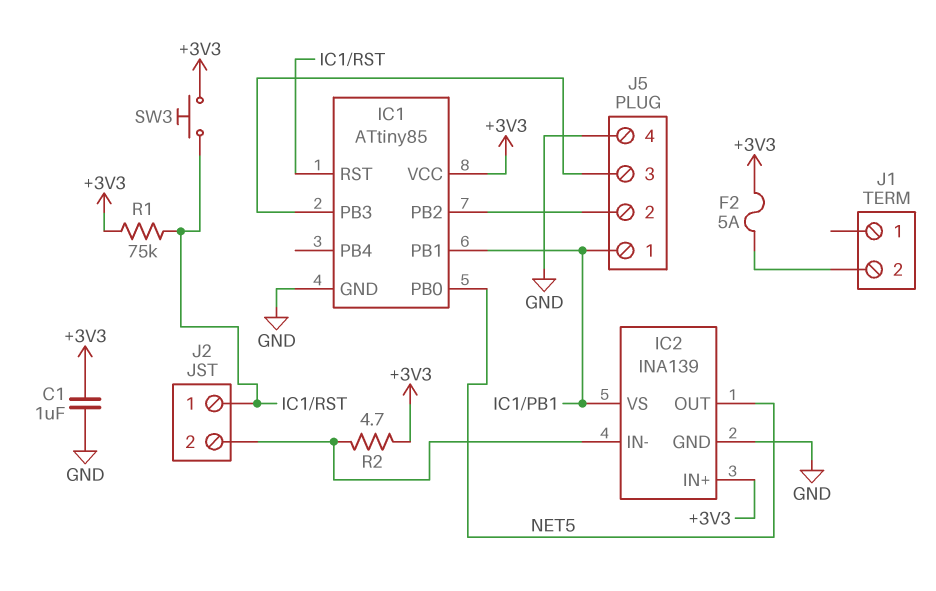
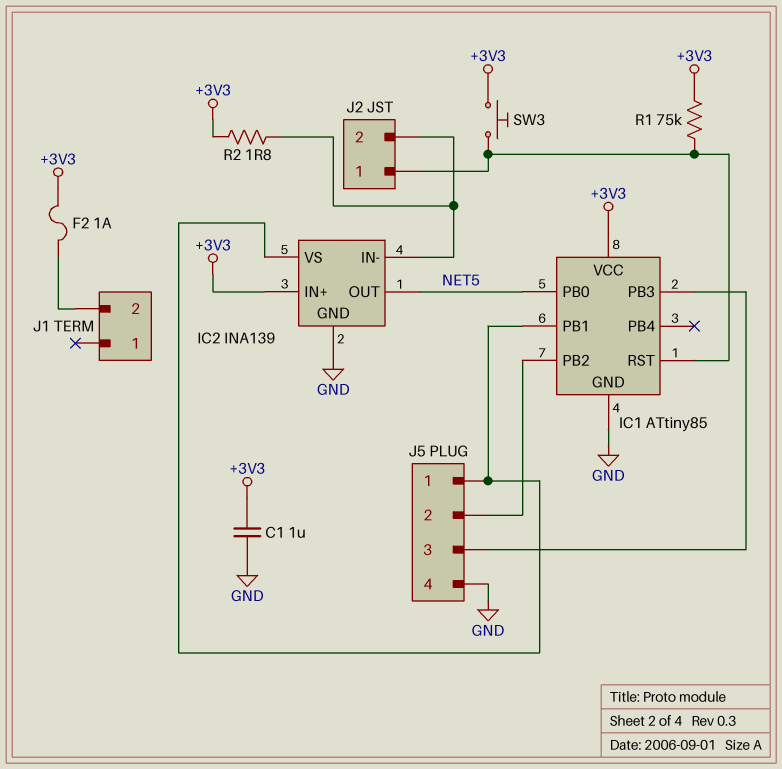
F2: 5A (+3V3, J1/2) -> 1A (+3V3, J1/2)
R2: 4.7 (+3V3, IC2/IN-) -> 1.8 (+3V3, IC2/IN-)

